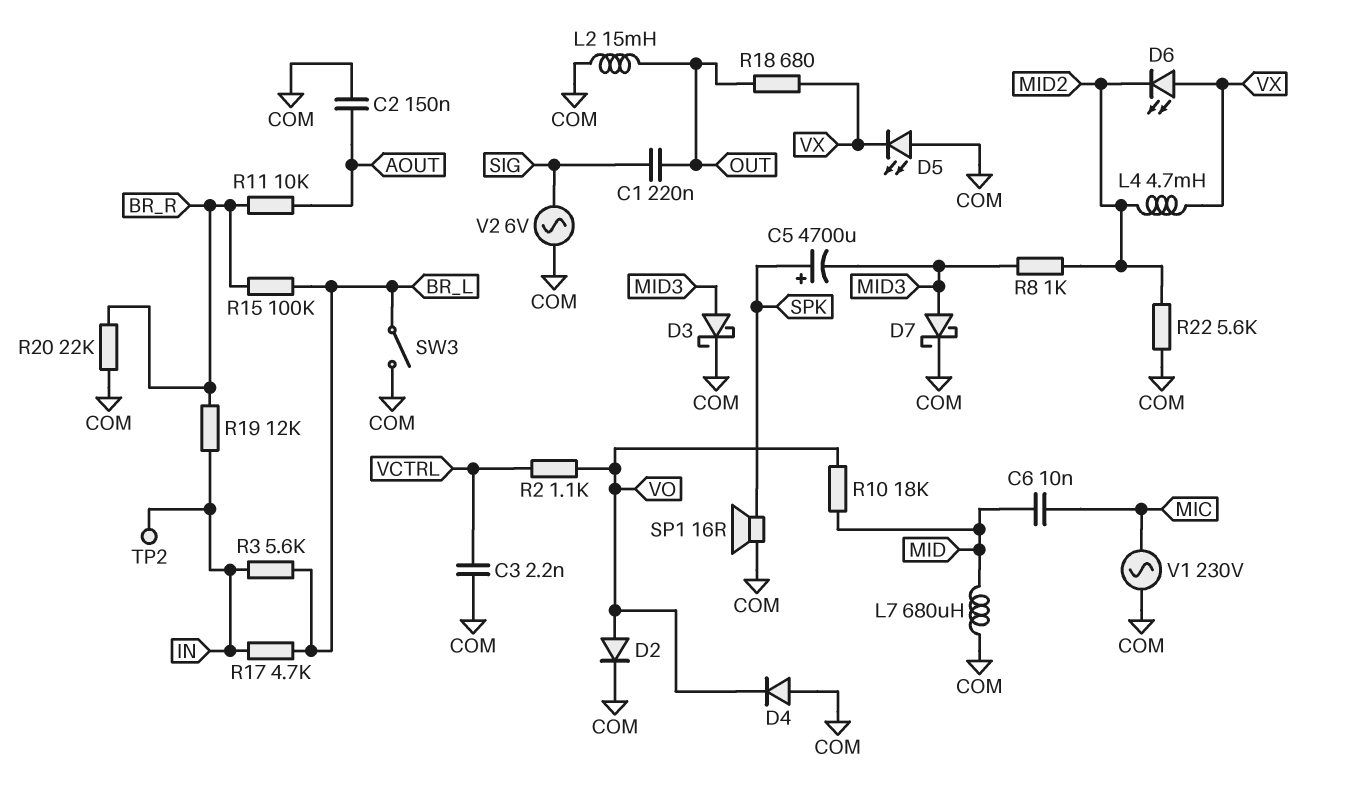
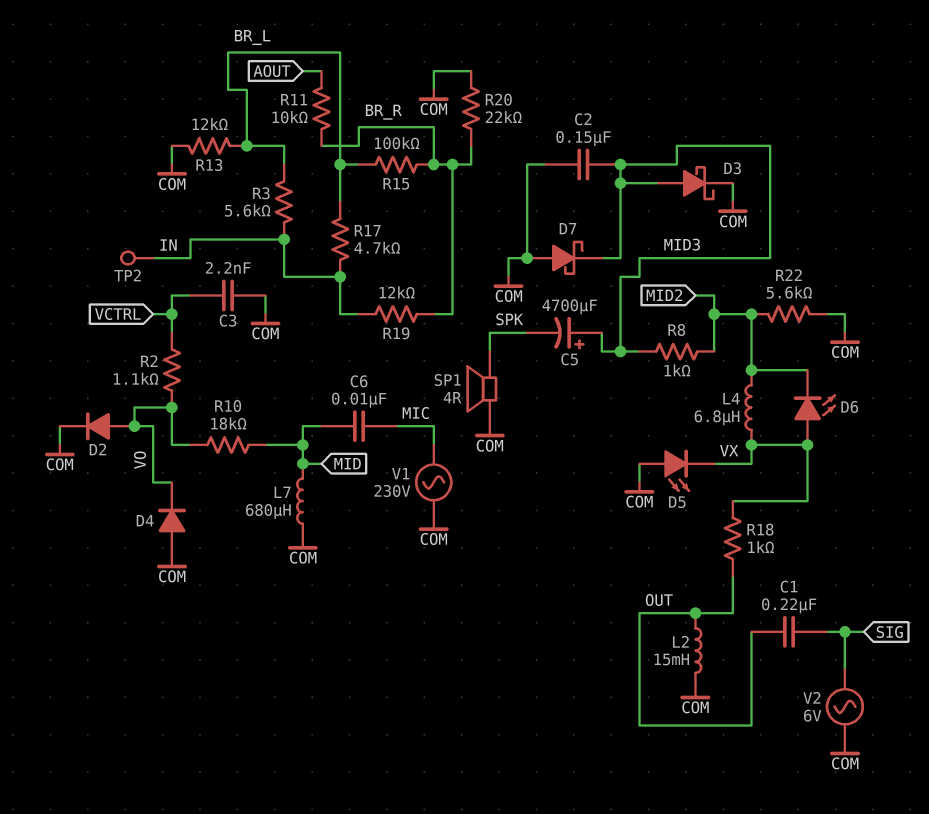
C2: 150nF (AOUT, COM) -> 150nF (COM, MID3)
C5: 4700uF (plus SPK, minus MID3) -> 4700uF (plus MID3, minus SPK)
D7: schottky (A MID3, K COM) -> schottky (A COM, K MID3)
L4: 4.7mH (MID2, VX) -> 6.8uH (MID2, VX)
R13: none -> 12k (BR_L, COM)
R18: 680 (OUT, VX) -> 1k (OUT, VX)
SP1: speaker 16R (COM, SPK) -> speaker 4R (COM, SPK)
SW3: switch (BR_L, COM) -> none

